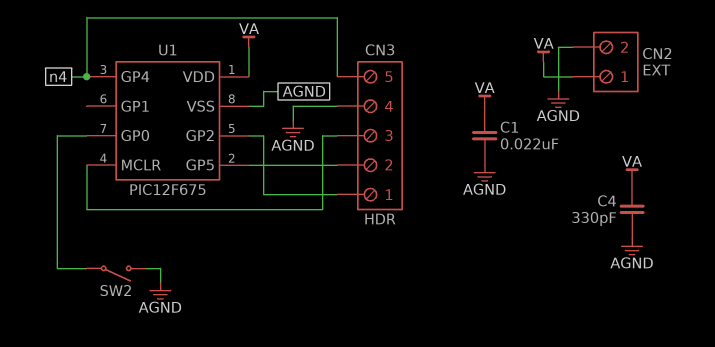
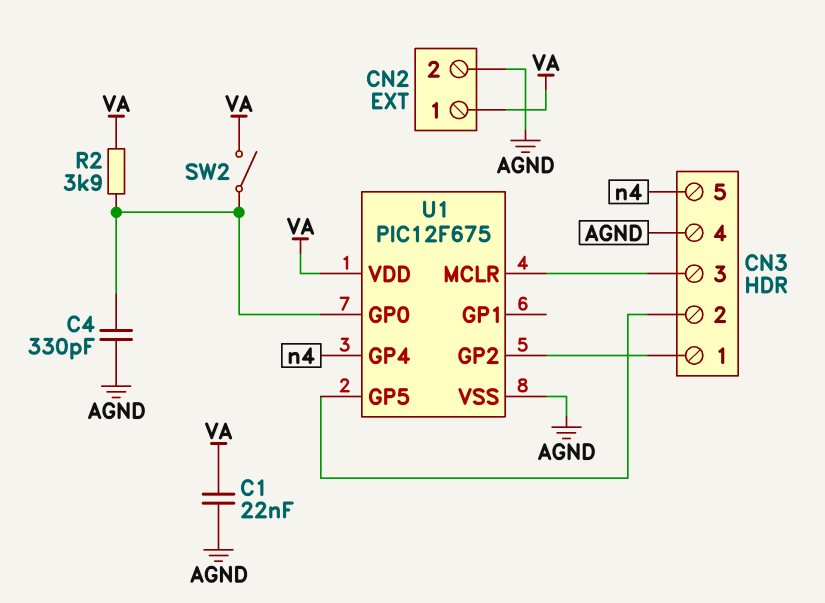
C4: 330pF (AGND, VA) -> 330pF (AGND, U1/GP0)
R2: none -> 3.9k (U1/GP0, VA)
SW2: switch (AGND, U1/GP0) -> switch (U1/GP0, VA)

